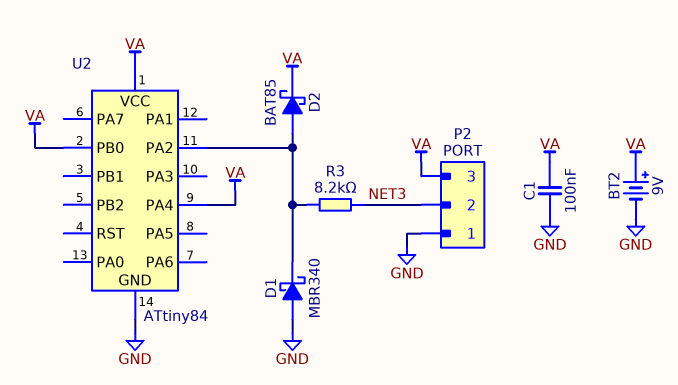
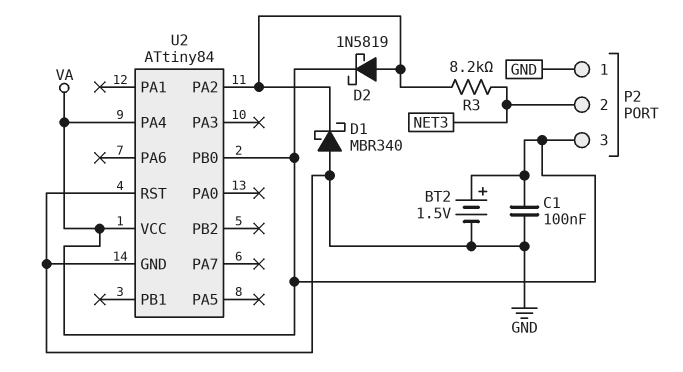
BT2: 9V (plus VA, minus GND) -> 1.5V (plus VA, minus GND)
D2: schottky BAT85 (A U2/PA2, K VA) -> schottky 1N5819 (A U2/PA2, K VA)
U2 pin RST: none -> GND

